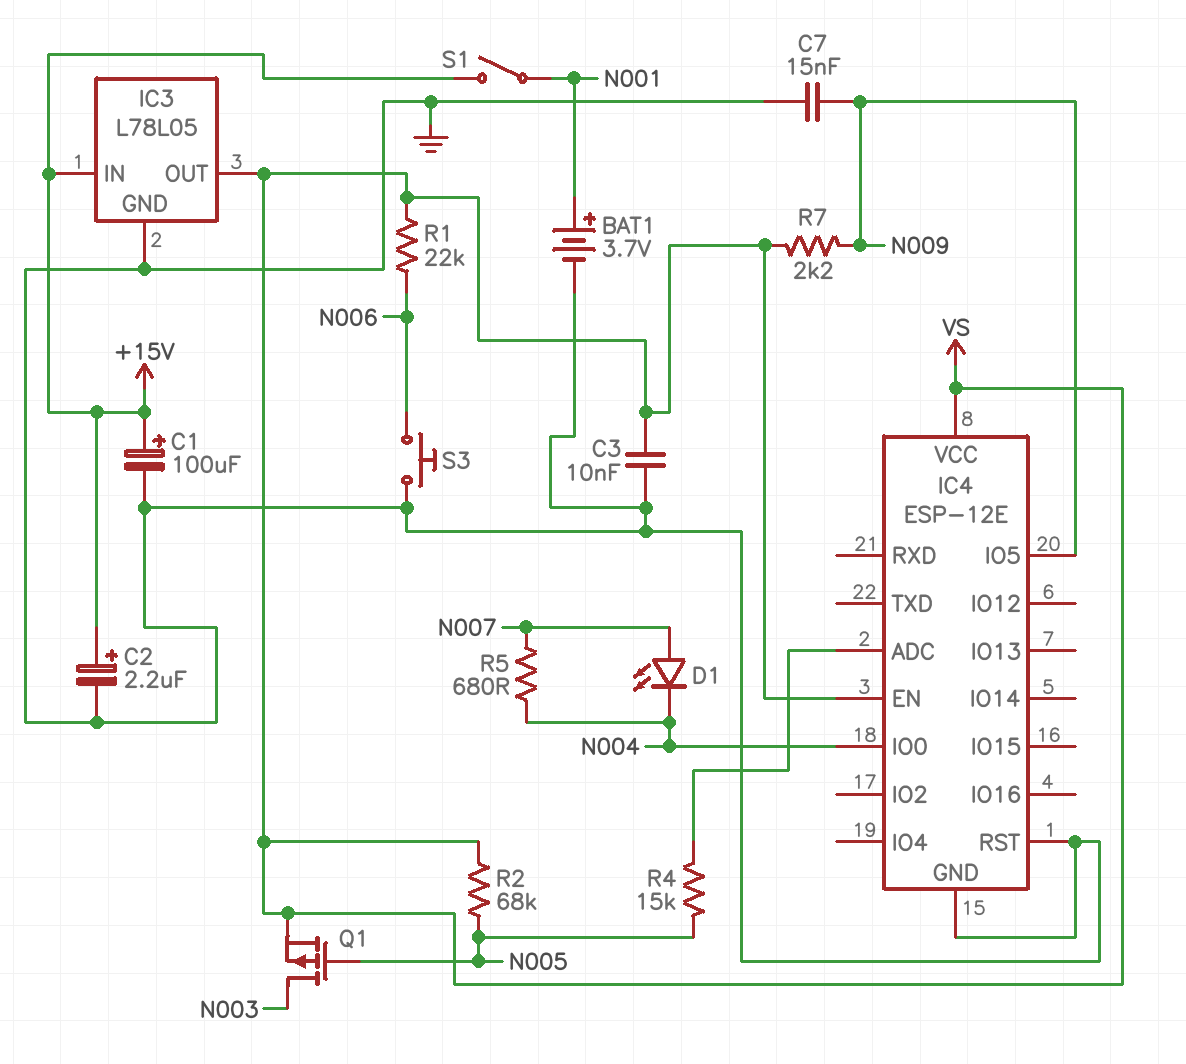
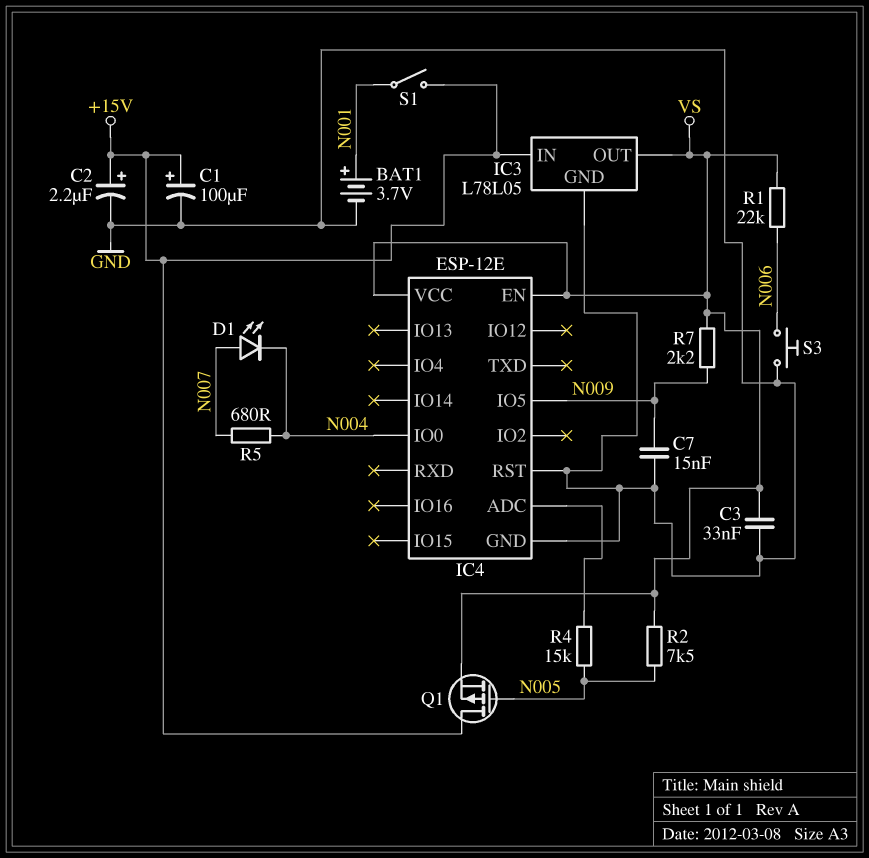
C3: 10nF (GND, VS) -> 33nF (GND, VS)
Q1: PMOS (G N005, D N003, S VS) -> PMOS (G N005, D +15V, S VS)
R2: 68k (N005, VS) -> 7.5k (N005, VS)

